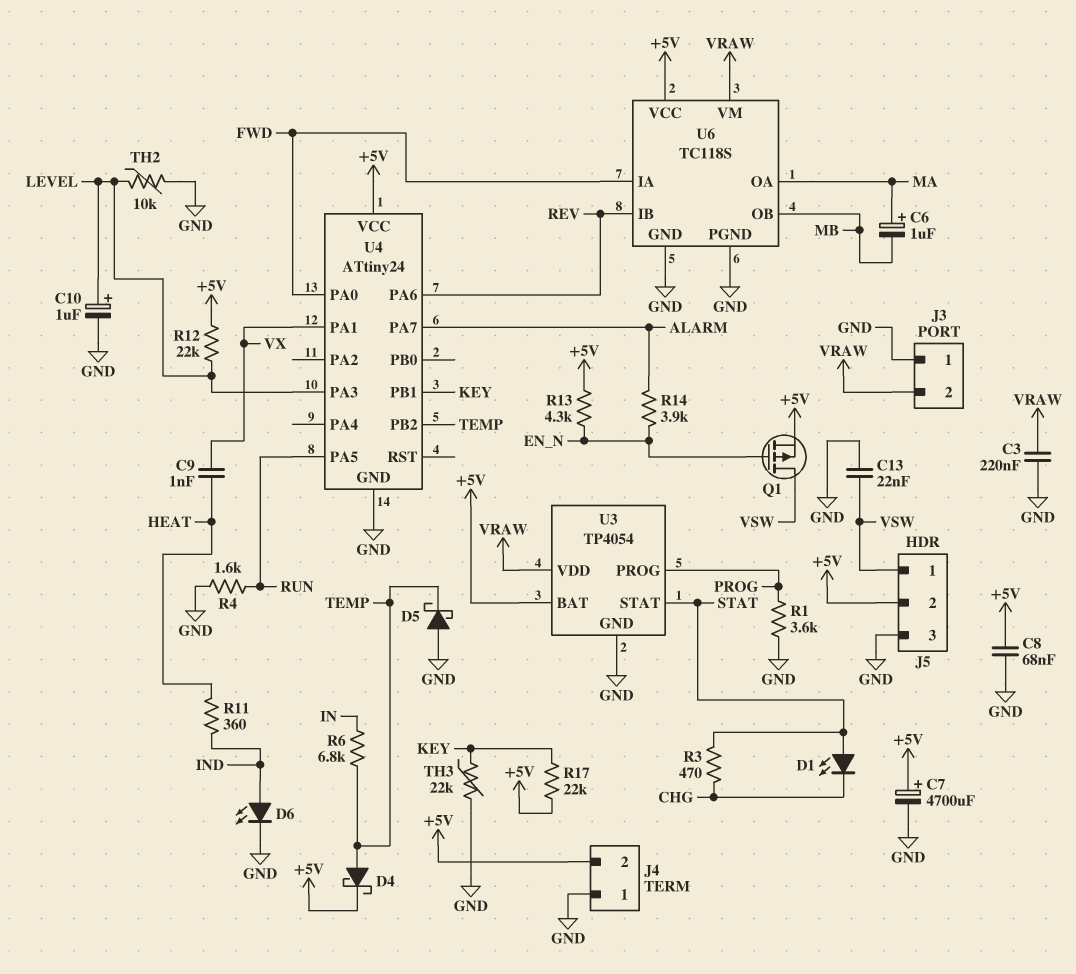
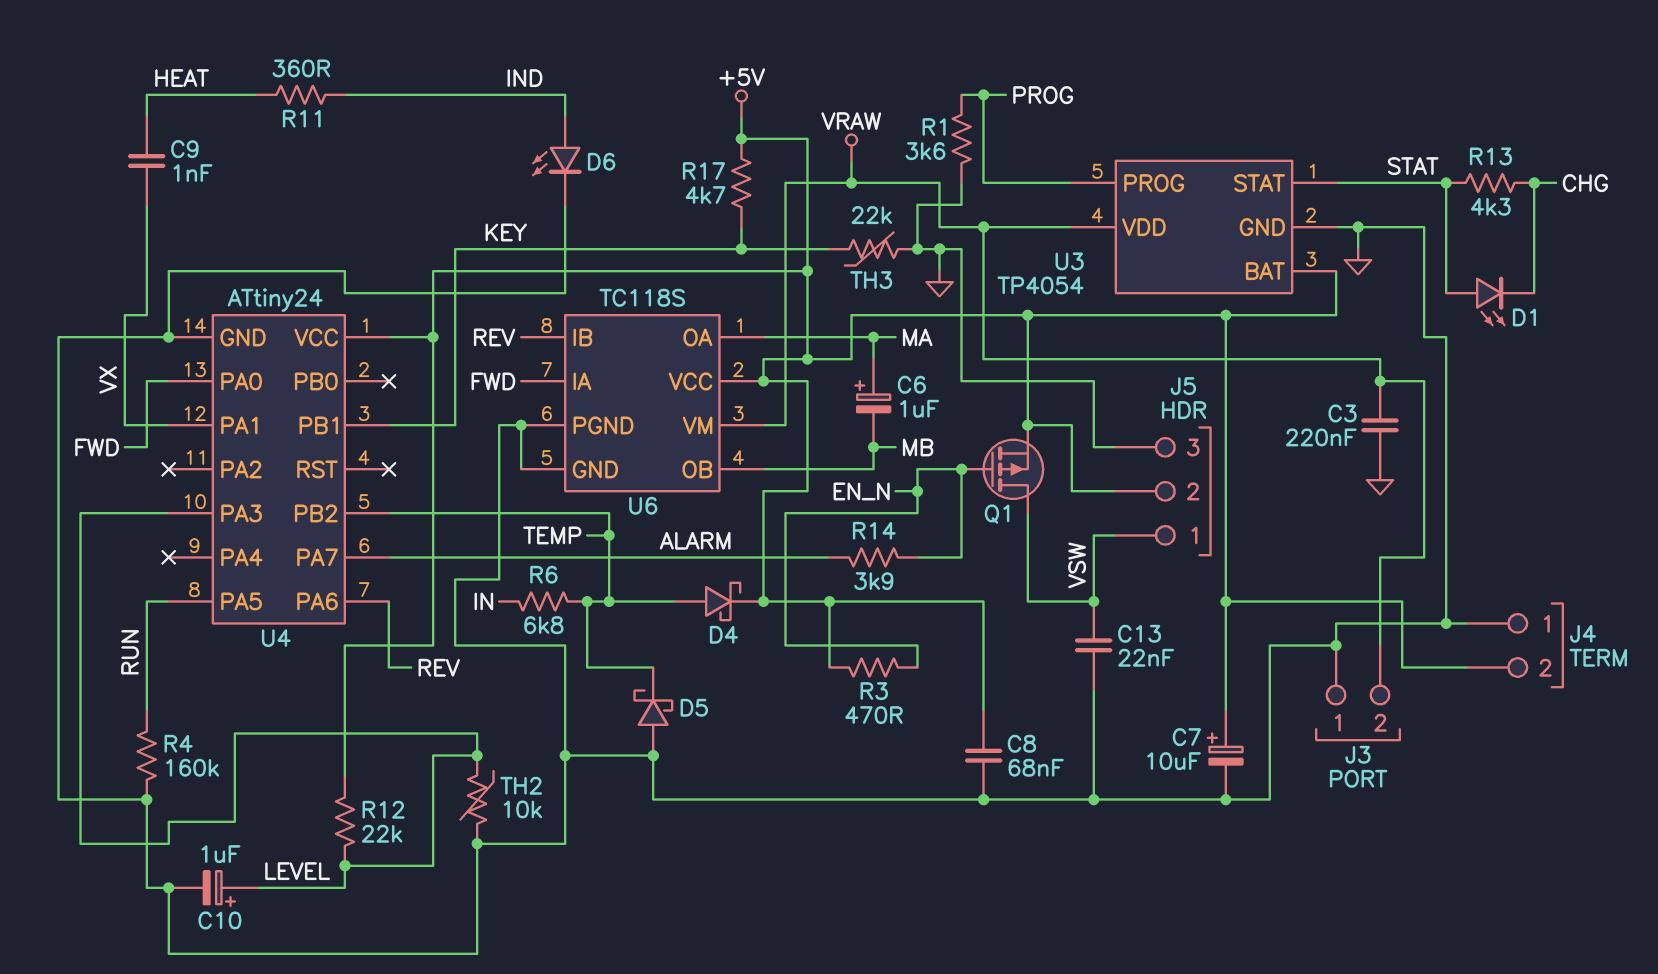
C7: 4700uF (plus +5V, minus GND) -> 10uF (plus +5V, minus GND)
R3: 470 (CHG, STAT) -> 470 (+5V, EN_N)
R4: 1.6k (GND, RUN) -> 160k (GND, RUN)
R13: 4.3k (+5V, EN_N) -> 4.3k (CHG, STAT)
R17: 22k (+5V, KEY) -> 4.7k (+5V, KEY)

